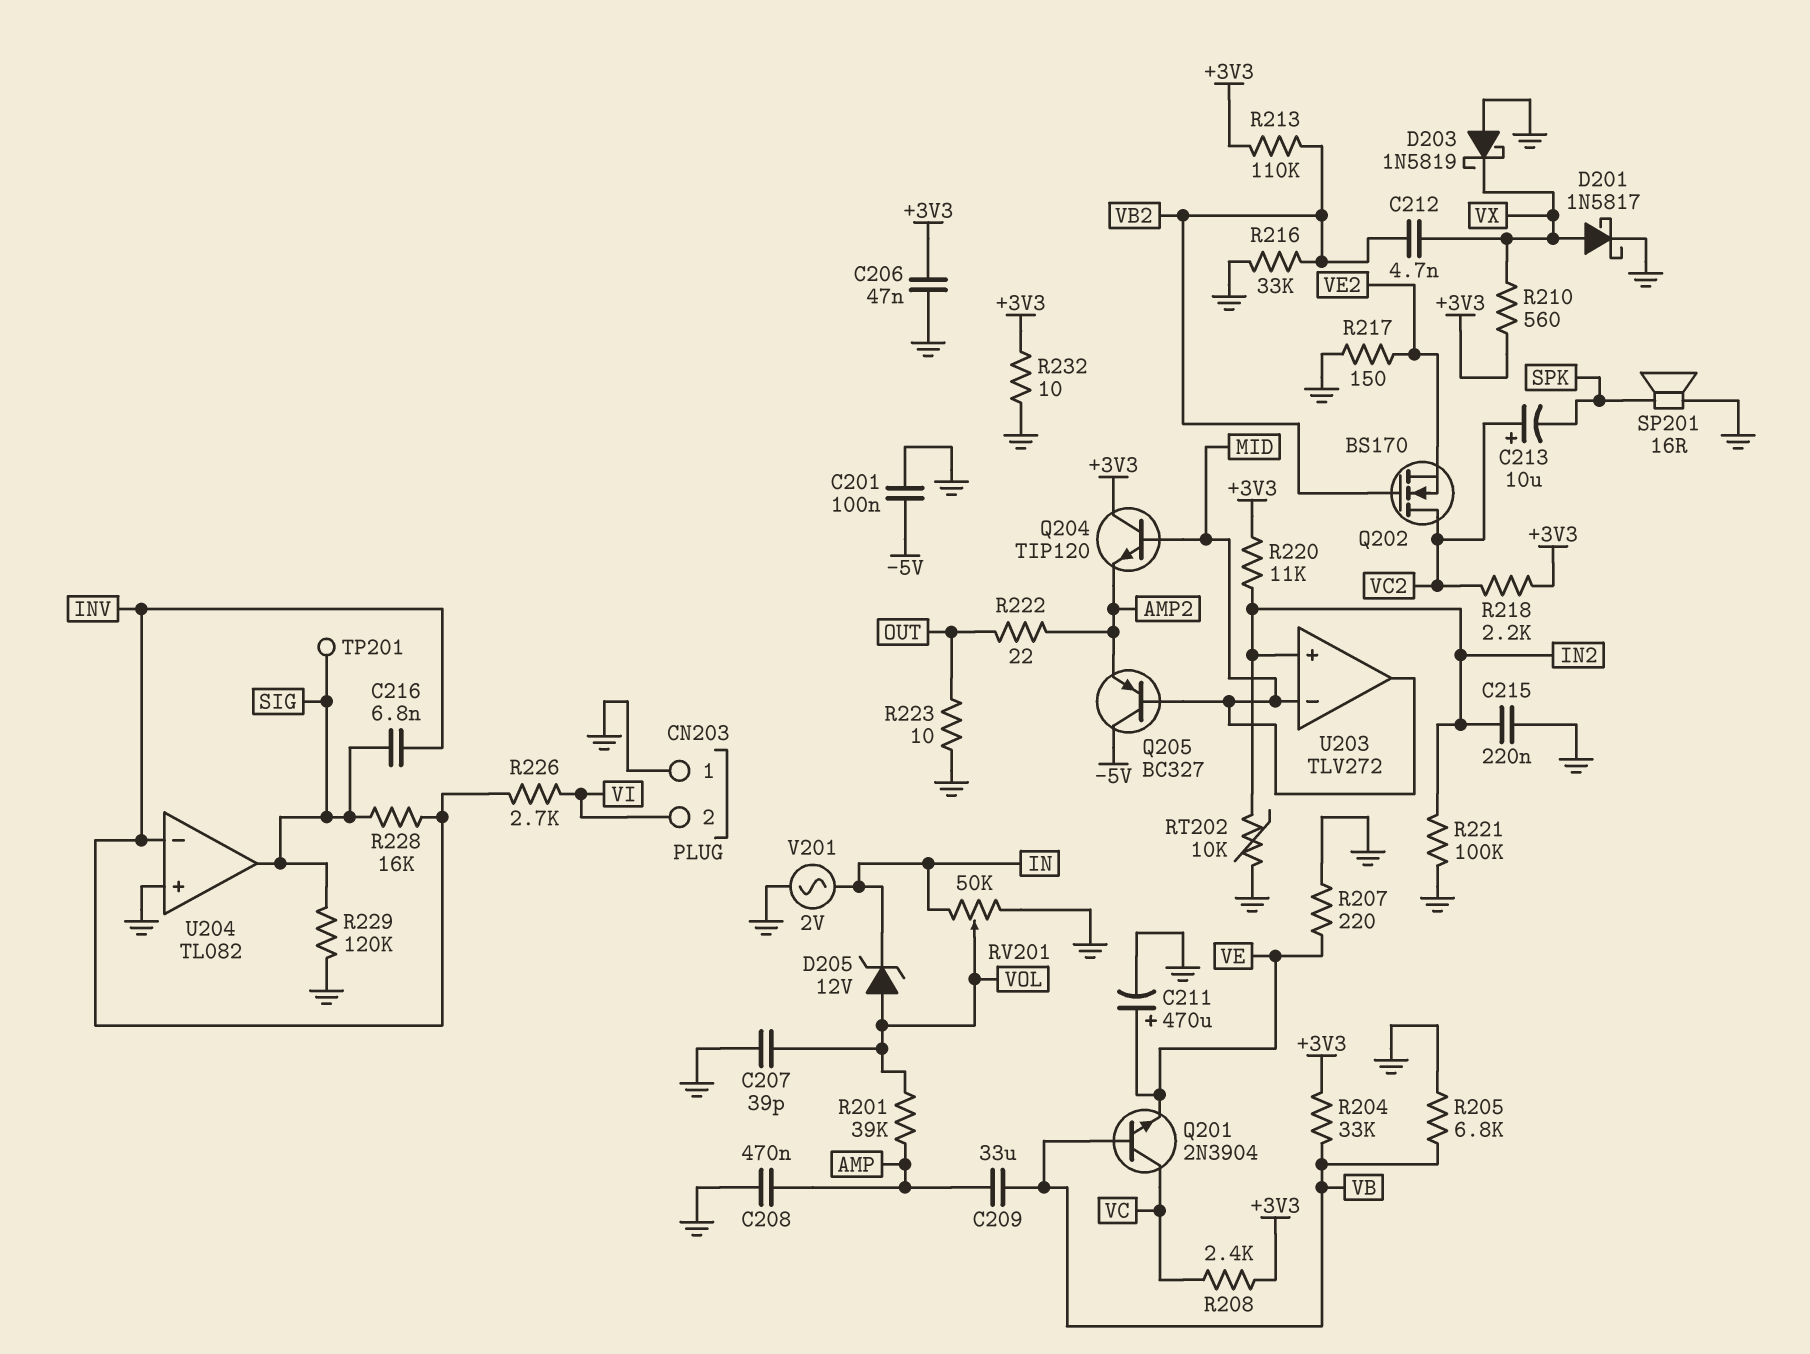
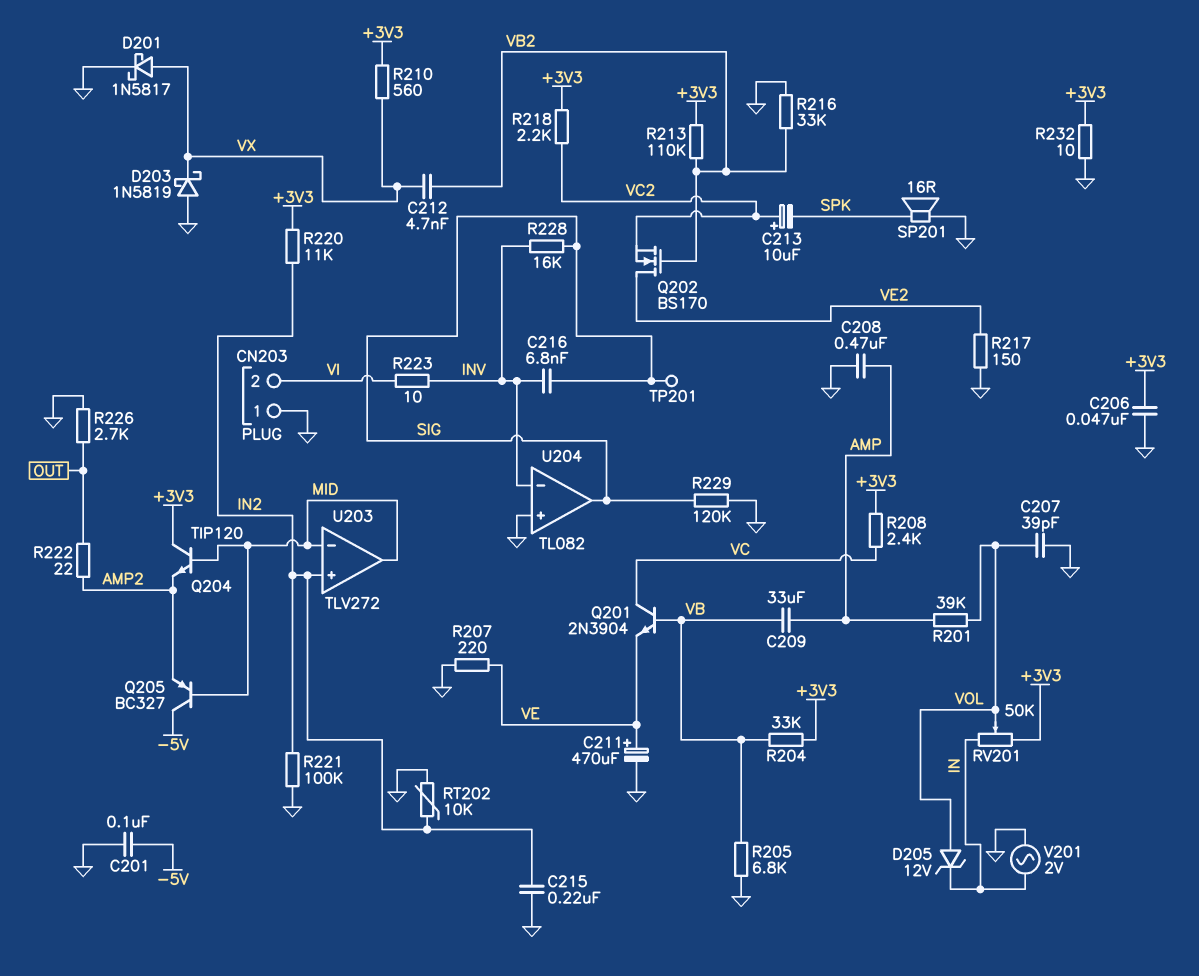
Q202: NMOS BS170 (G VB2, D VC2, S VE2) -> NMOS BS170 (G VB2, D VE2, S VC2)
R223: 10 (GND, OUT) -> 10 (INV, VI)
R226: 2.7k (INV, VI) -> 2.7k (GND, OUT)
RV201: 50k (GND, IN, wiper VOL) -> 50k (+3V3, IN, wiper VOL)

